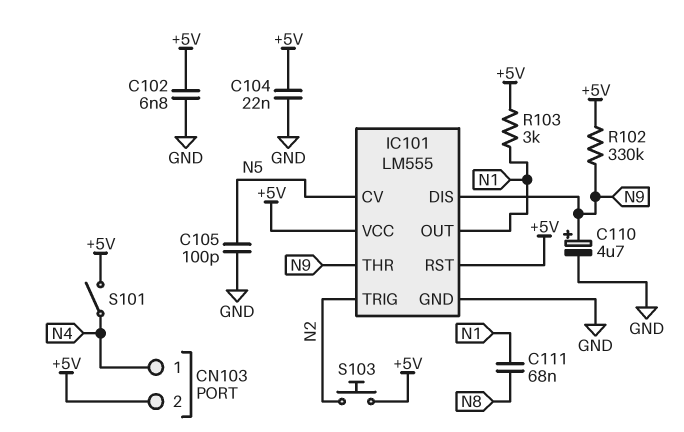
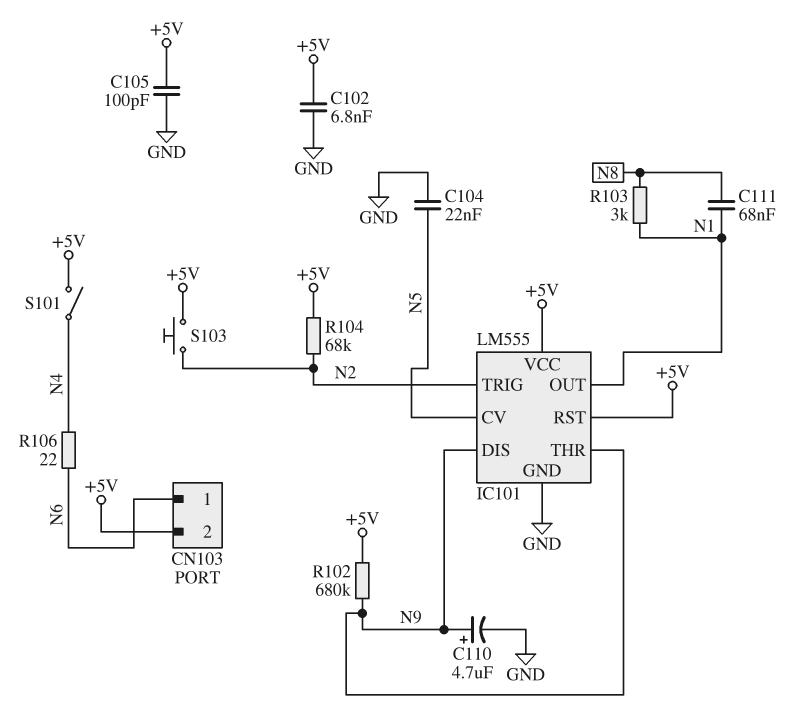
C104: 22nF (+5V, GND) -> 22nF (GND, N5)
C105: 100pF (GND, N5) -> 100pF (+5V, GND)
CN103 pin 1: N4 -> N6
R102: 330k (+5V, N9) -> 680k (+5V, N9)
R103: 3k (+5V, N1) -> 3k (N1, N8)
R104: none -> 68k (+5V, N2)
R106: none -> 22 (N4, N6)

